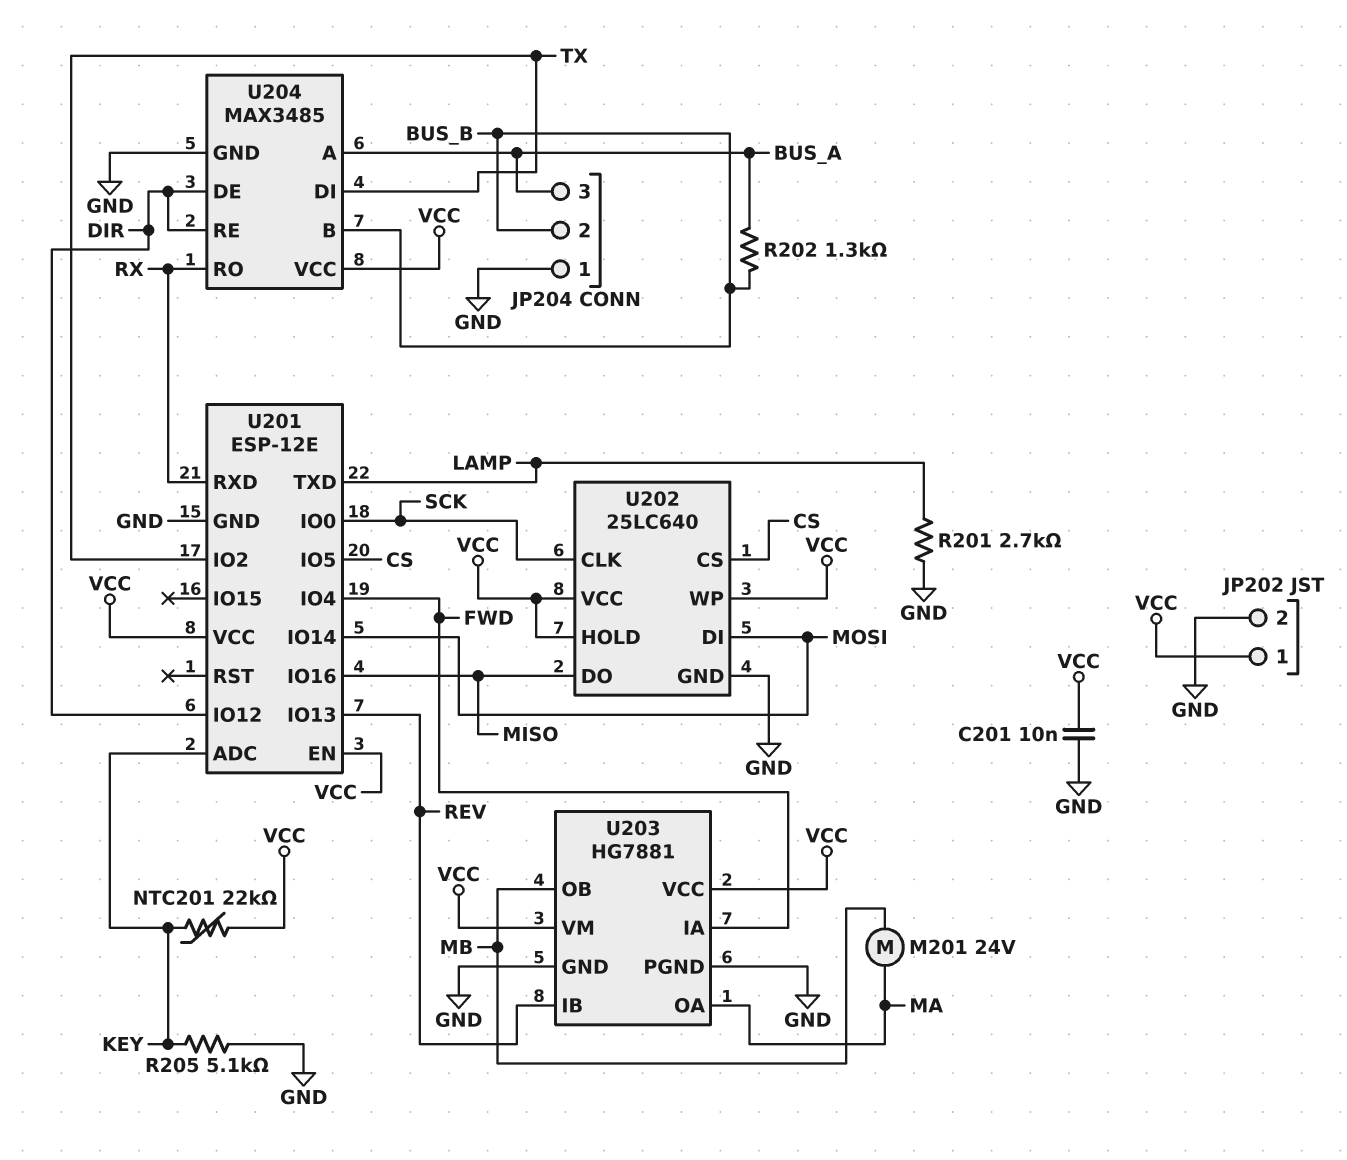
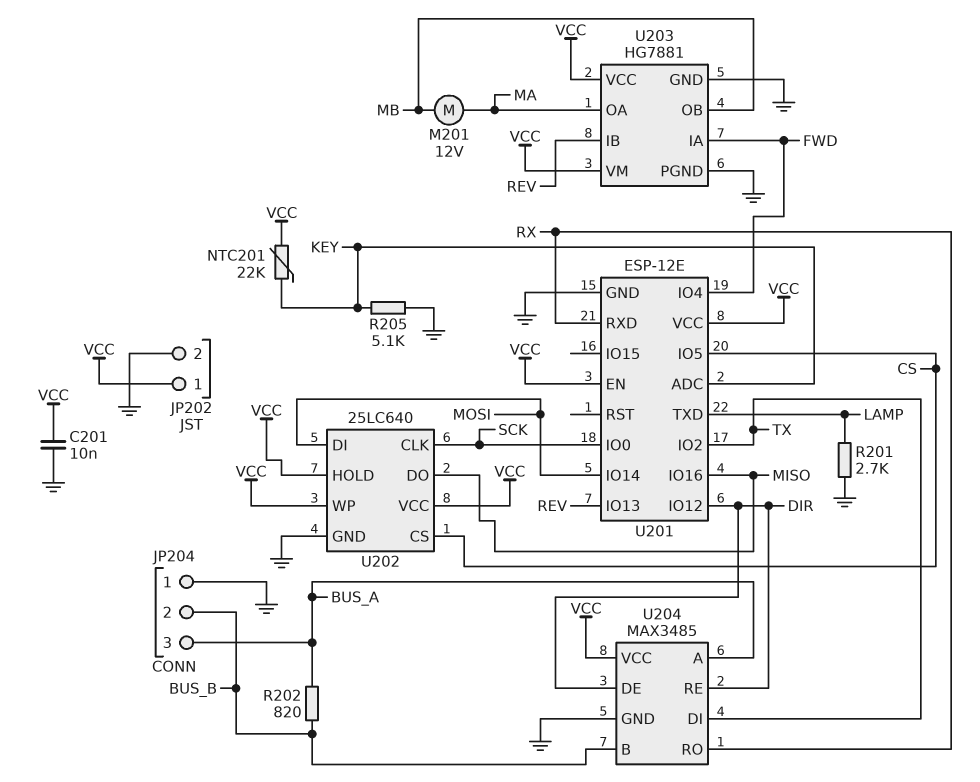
M201: motor 24V (MA, MB) -> motor 12V (MA, MB)
R202: 1.3k (BUS_A, BUS_B) -> 820 (BUS_A, BUS_B)

